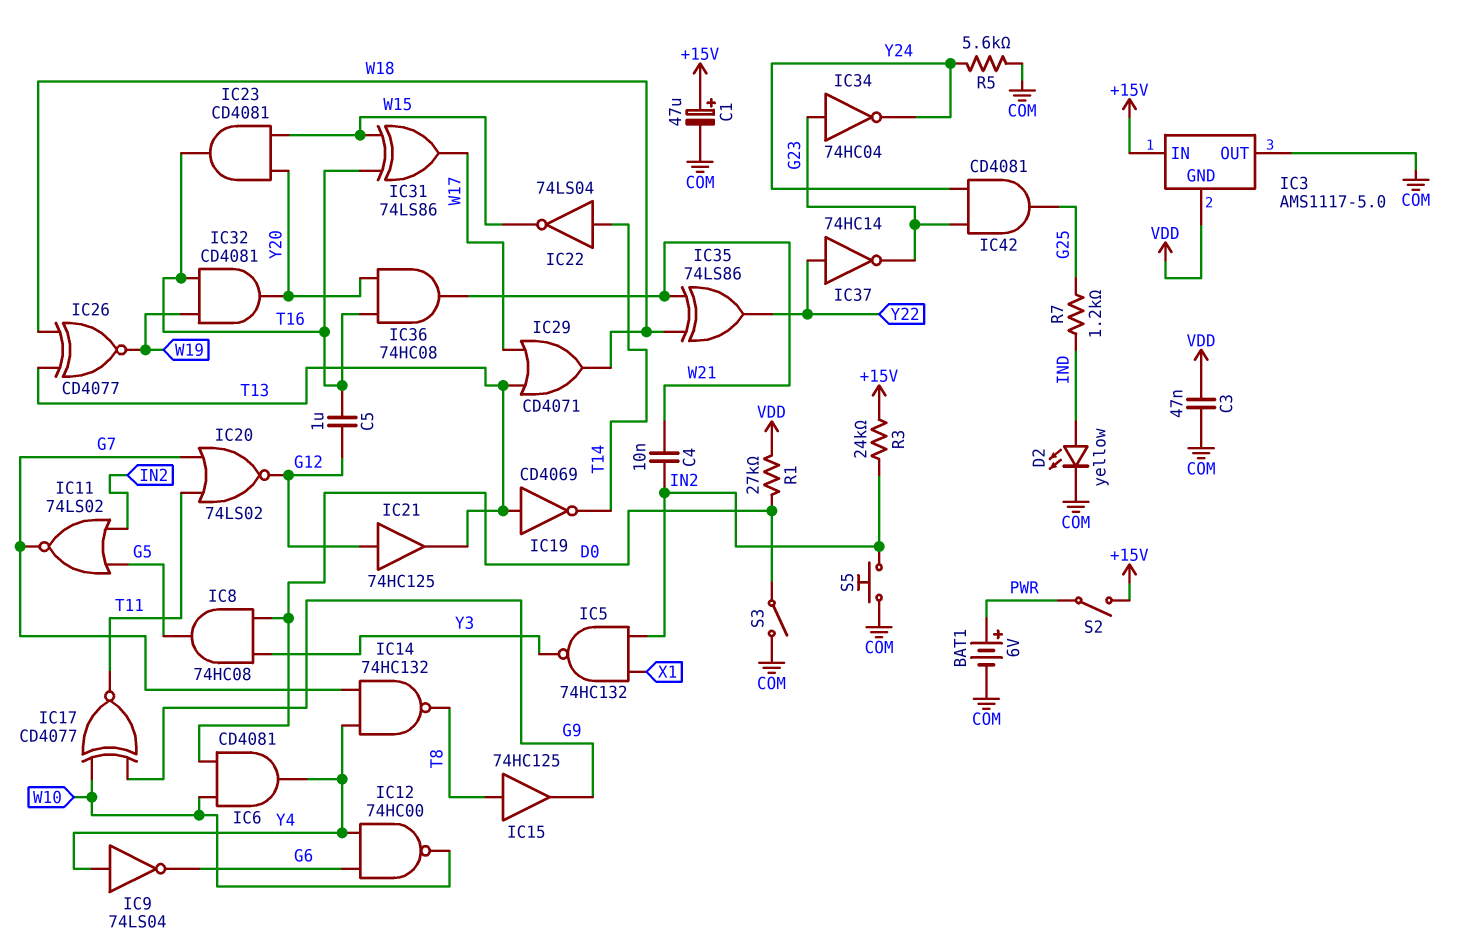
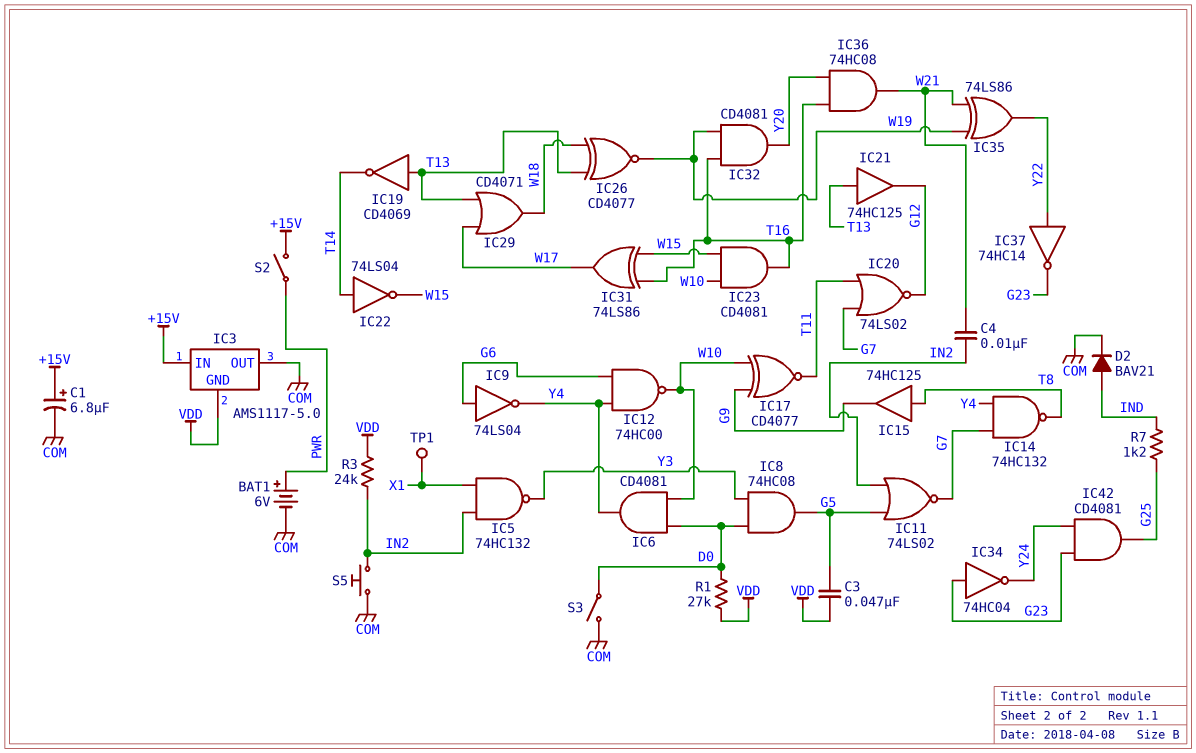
C1: 47uF (plus +15V, minus COM) -> 6.8uF (plus +15V, minus COM)
C3: 47nF (COM, VDD) -> 47nF (G5, VDD)
C5: 1uF (G12, T16) -> none
D2: LED yellow (A IND, K COM) -> diode BAV21 (A IND, K COM)
IC9: NOT 74LS04 (in Y4, out G6) -> NOT 74LS04 (in G6, out Y4)
IC21: buffer 74HC125 (in G12, out T13) -> buffer 74HC125 (in T13, out G12)
IC23: AND CD4081 (in W15, in Y20, out T16) -> AND CD4081 (in W10, in W15, out T16)
IC35: XOR 74LS86 (in W18, in W21, out Y22) -> XOR 74LS86 (in W19, in W21, out Y22)
R3: 24k (+15V, IN2) -> 24k (IN2, VDD)
R5: 5.6k (COM, Y24) -> none
TP1: none -> test point (X1)

